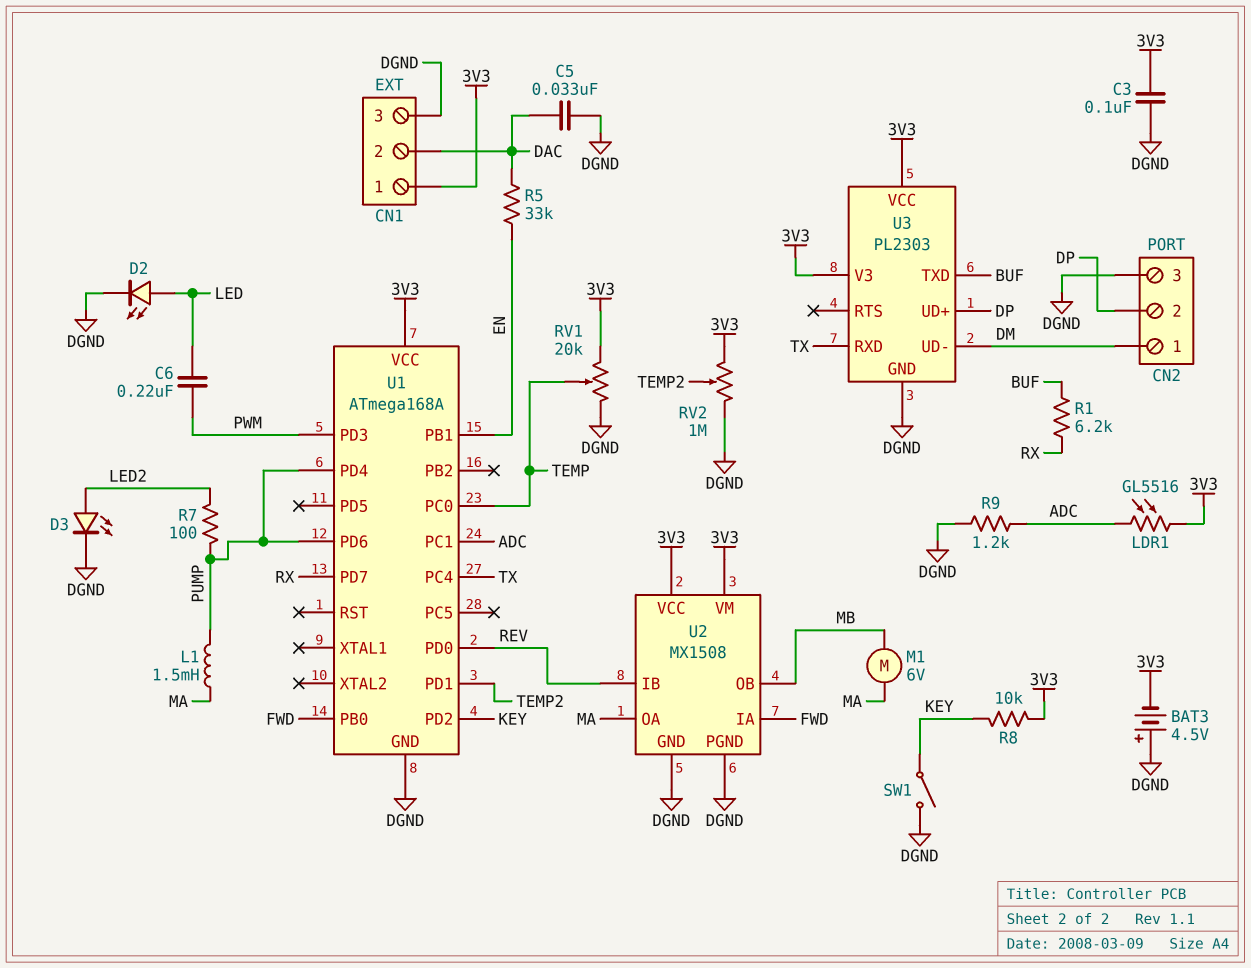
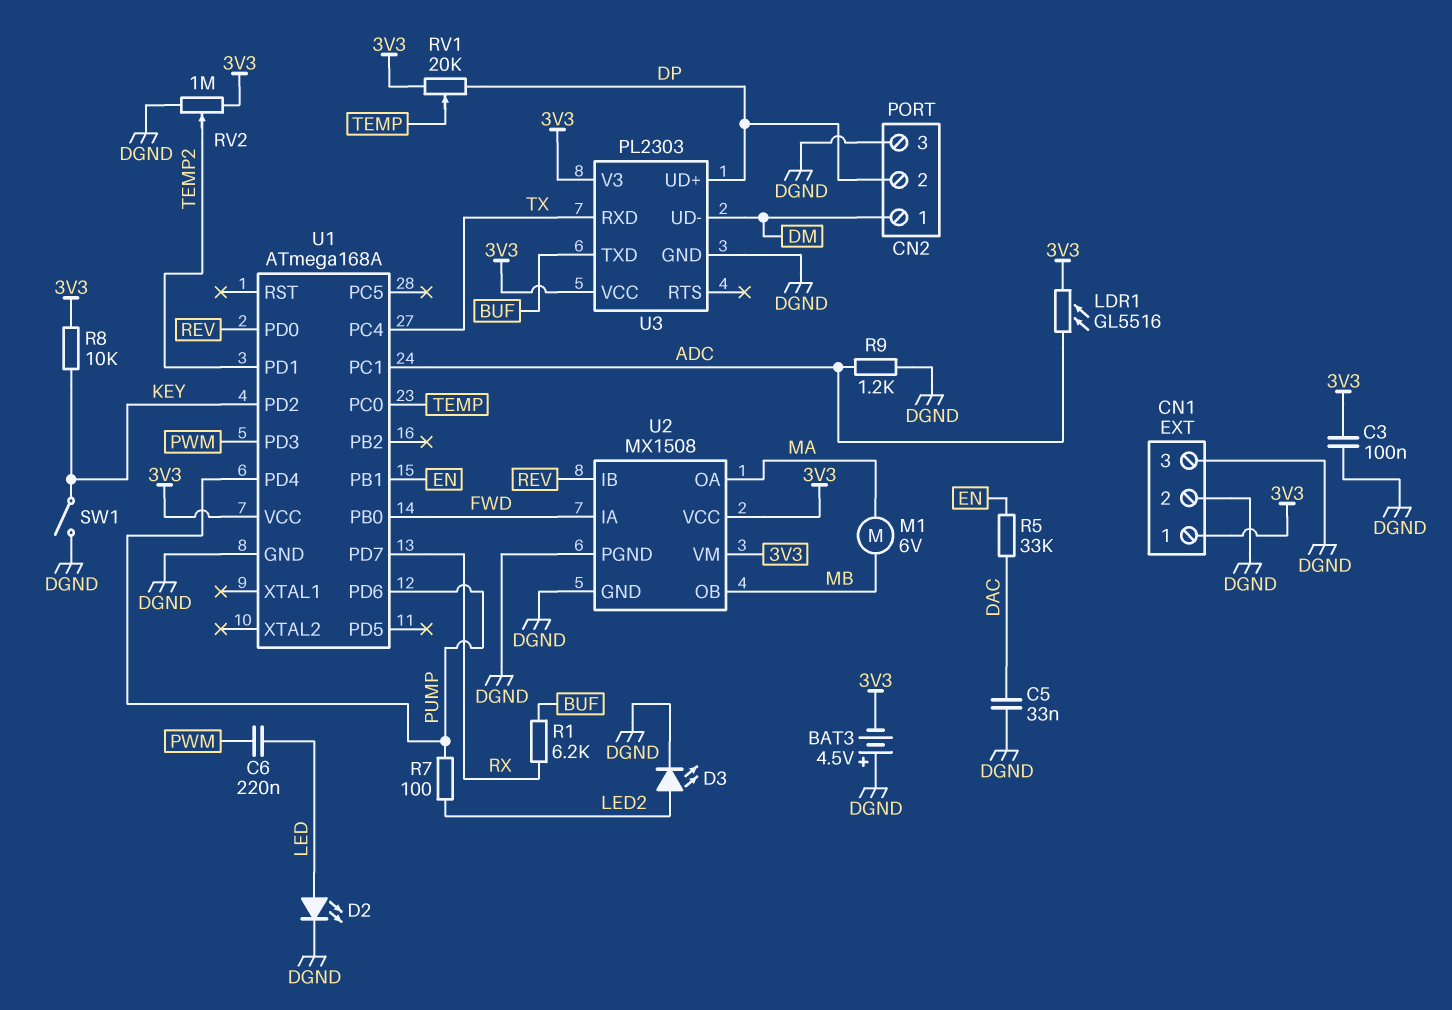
CN1 pin 2: DAC -> DGND
L1: 1.5mH (MA, PUMP) -> none
RV1: 20k (3V3, DGND, wiper TEMP) -> 20k (3V3, DP, wiper TEMP)

